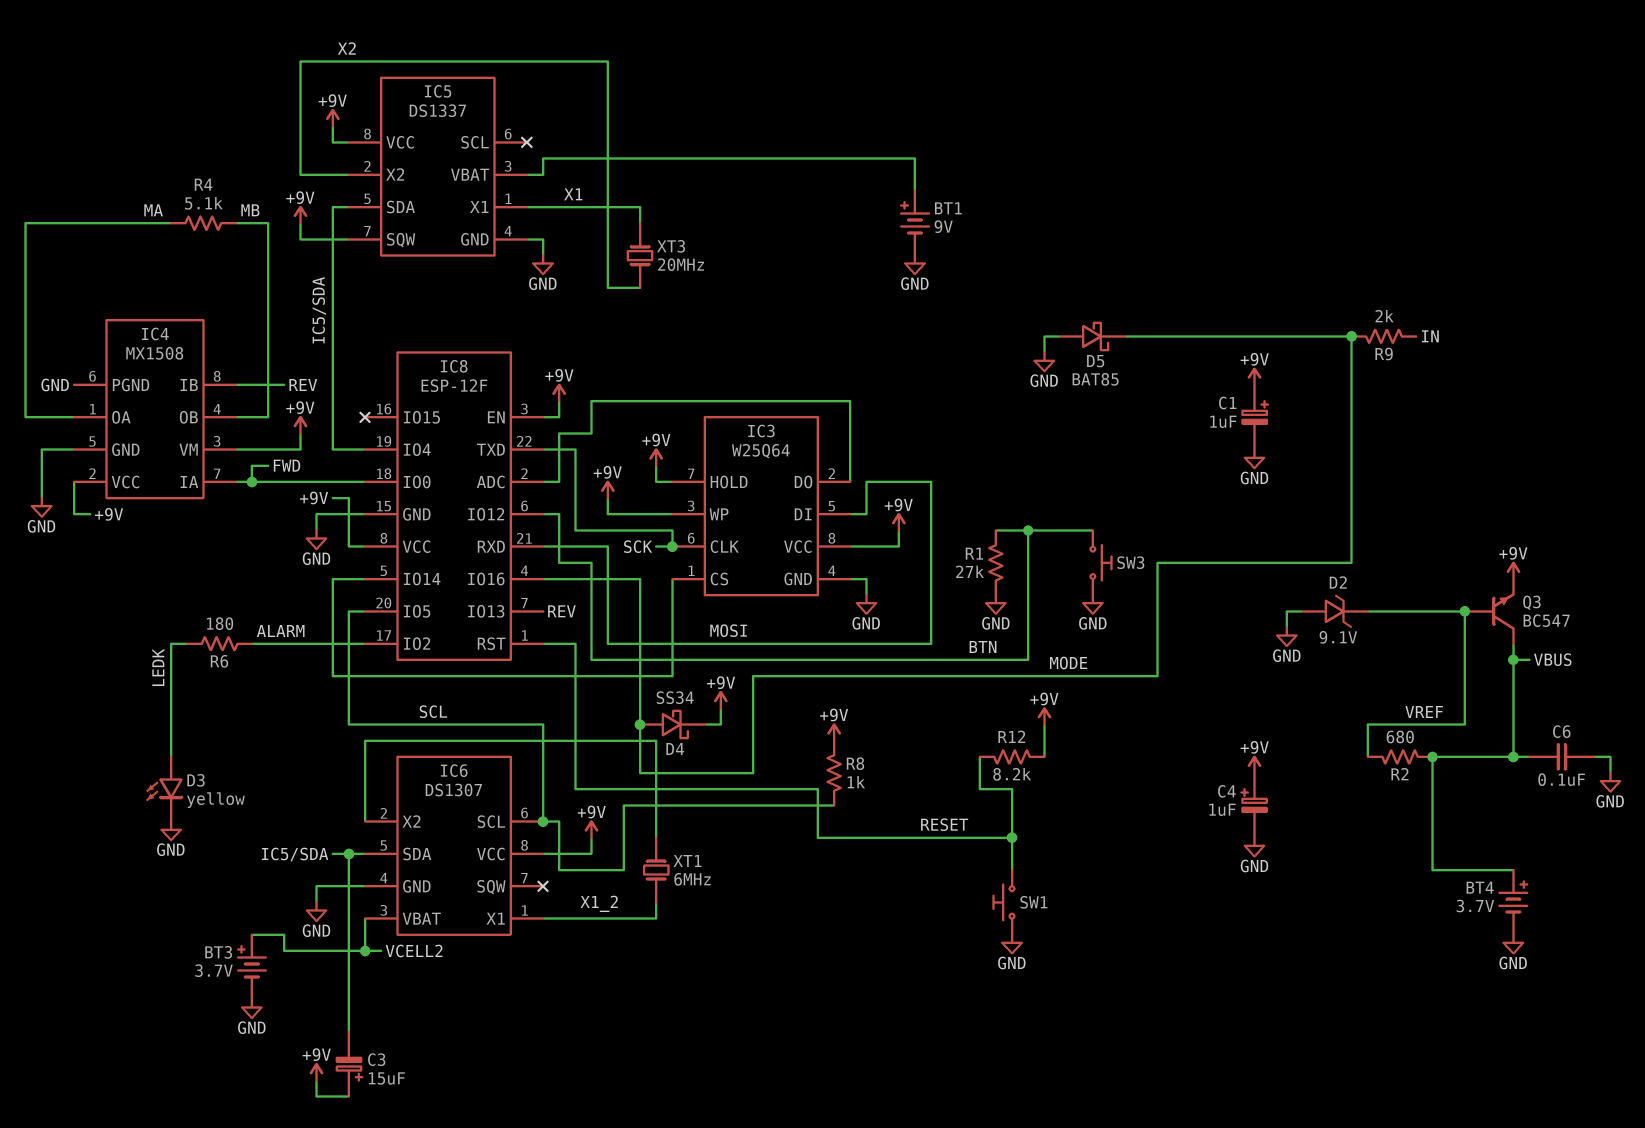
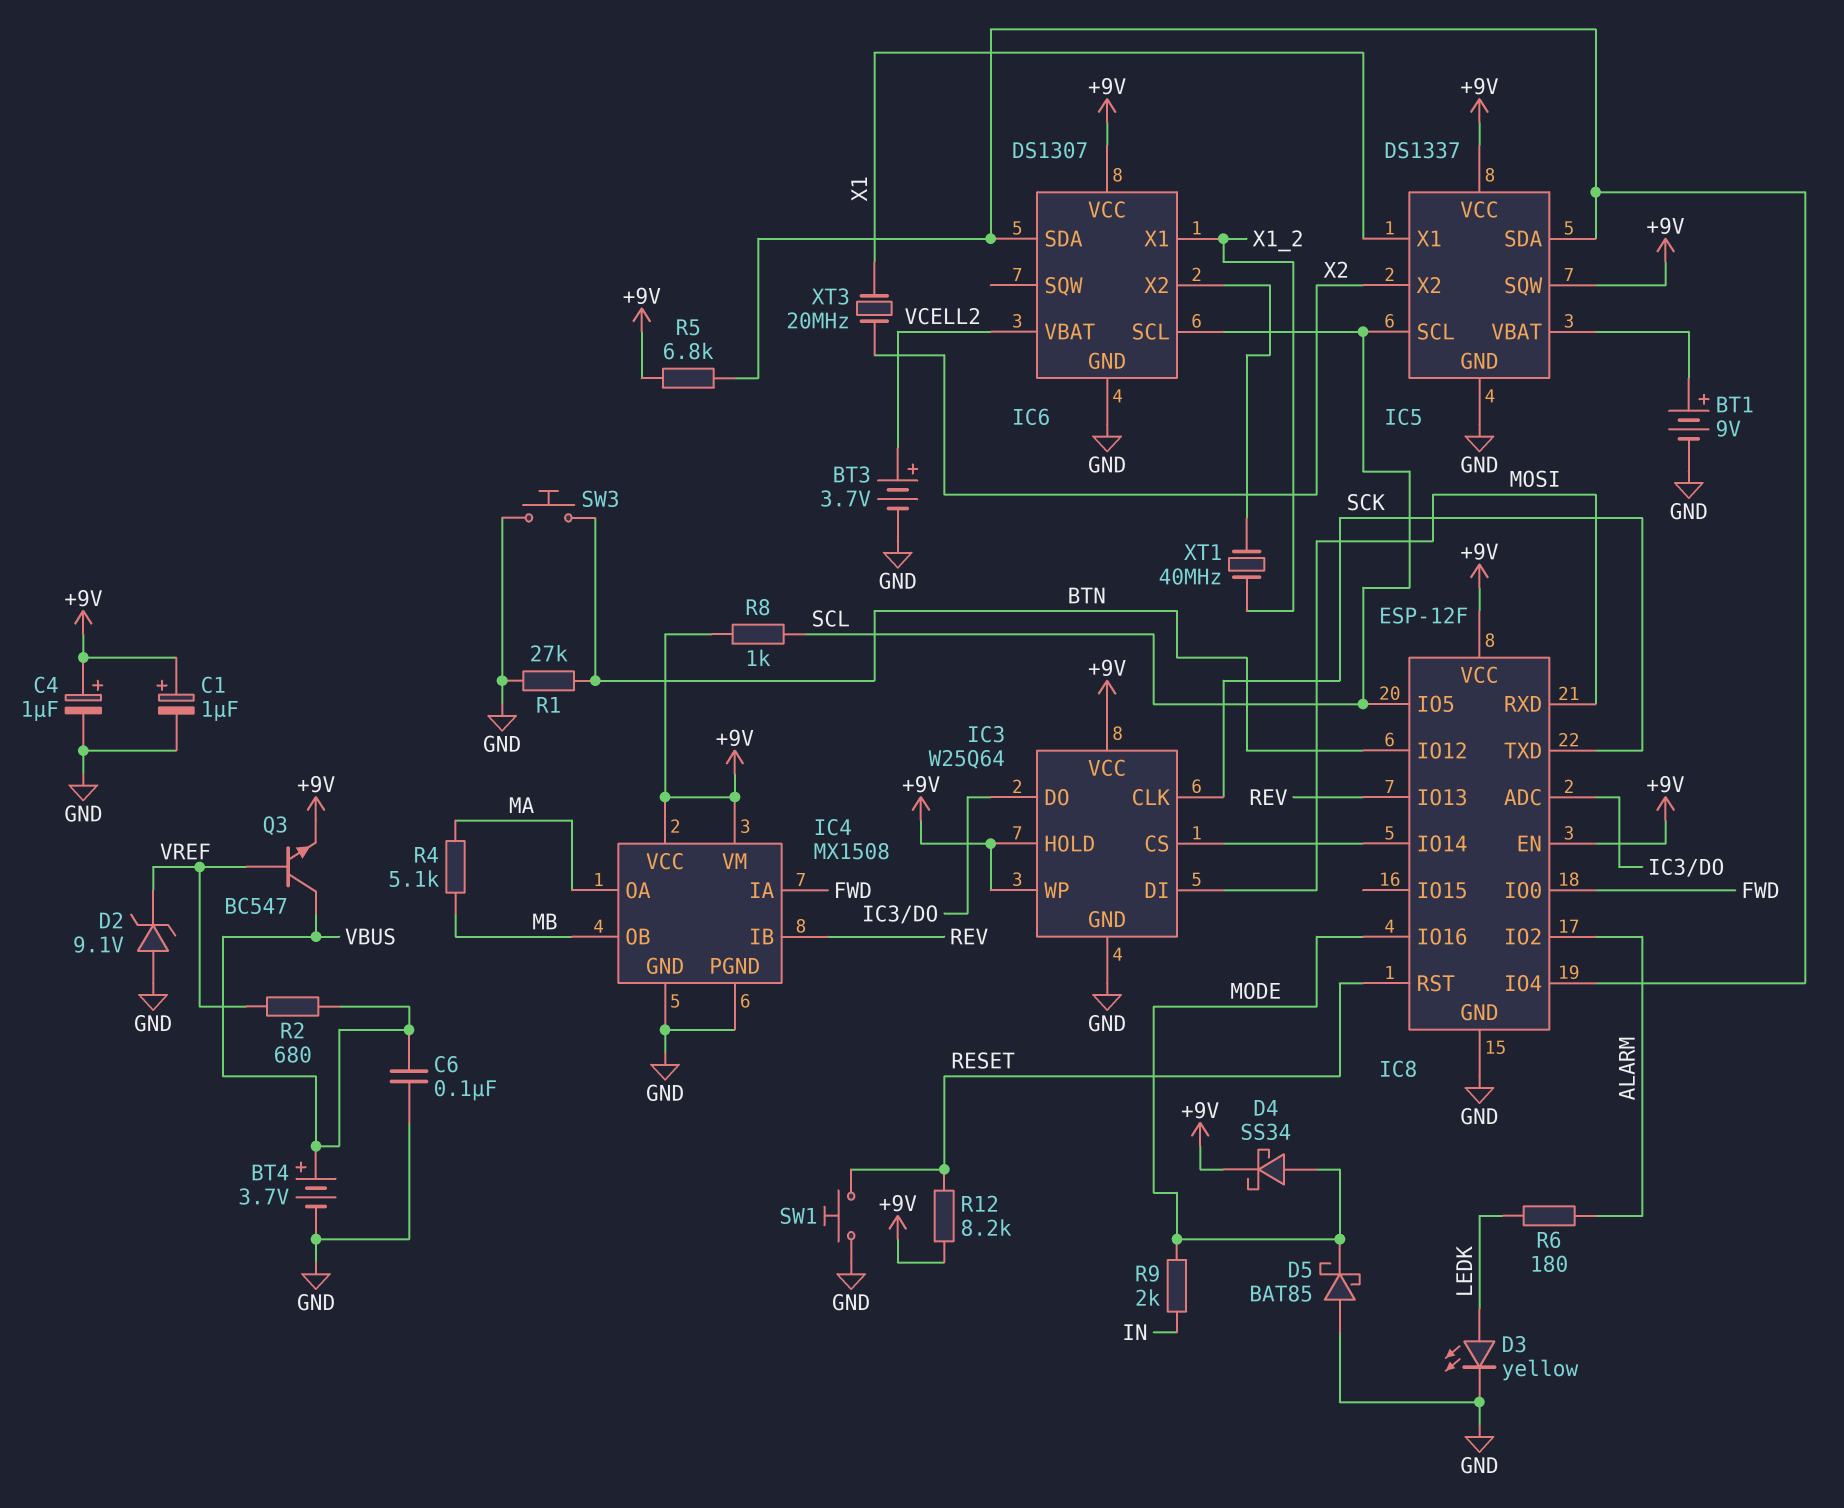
C3: 15uF (plus +9V, minus IC5/SDA) -> none
IC5 pin SCL: none -> SCL
R5: none -> 6.8k (+9V, IC5/SDA)
XT1: 6MHz (IC6/X2, X1_2) -> 40MHz (IC6/X2, X1_2)

